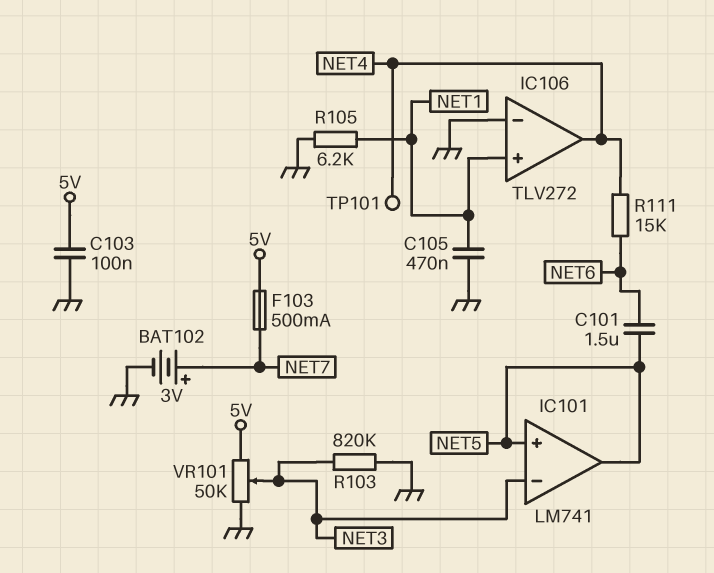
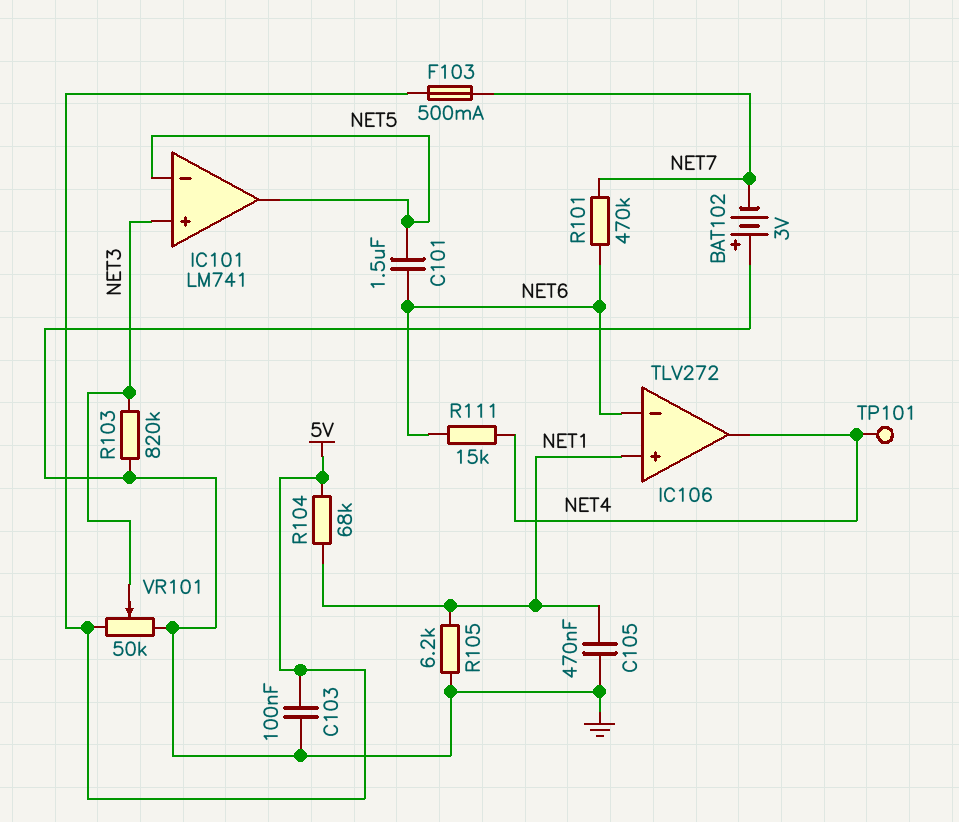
BAT102: 3V (plus NET7, minus GND) -> 3V (plus GND, minus NET7)
IC101 pin in+: NET5 -> NET3
IC101 pin in-: NET3 -> NET5
IC106 pin in-: GND -> NET6
R101: none -> 470k (NET6, NET7)
R104: none -> 68k (5V, NET1)

